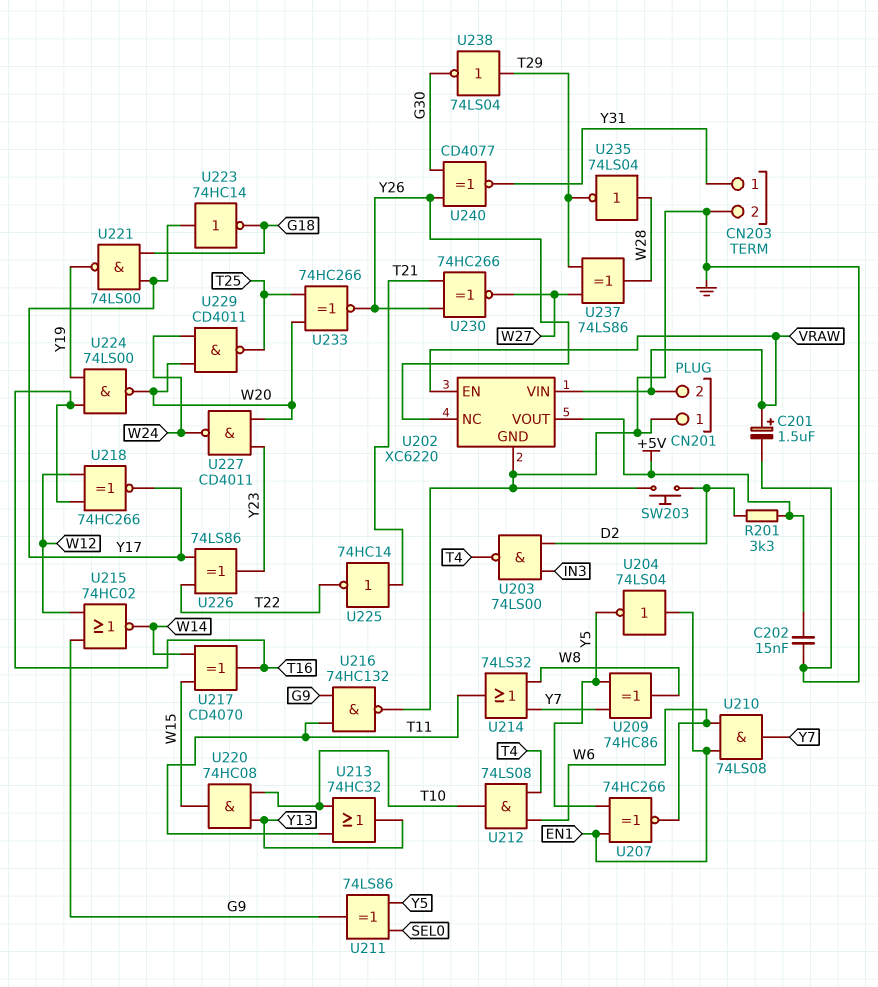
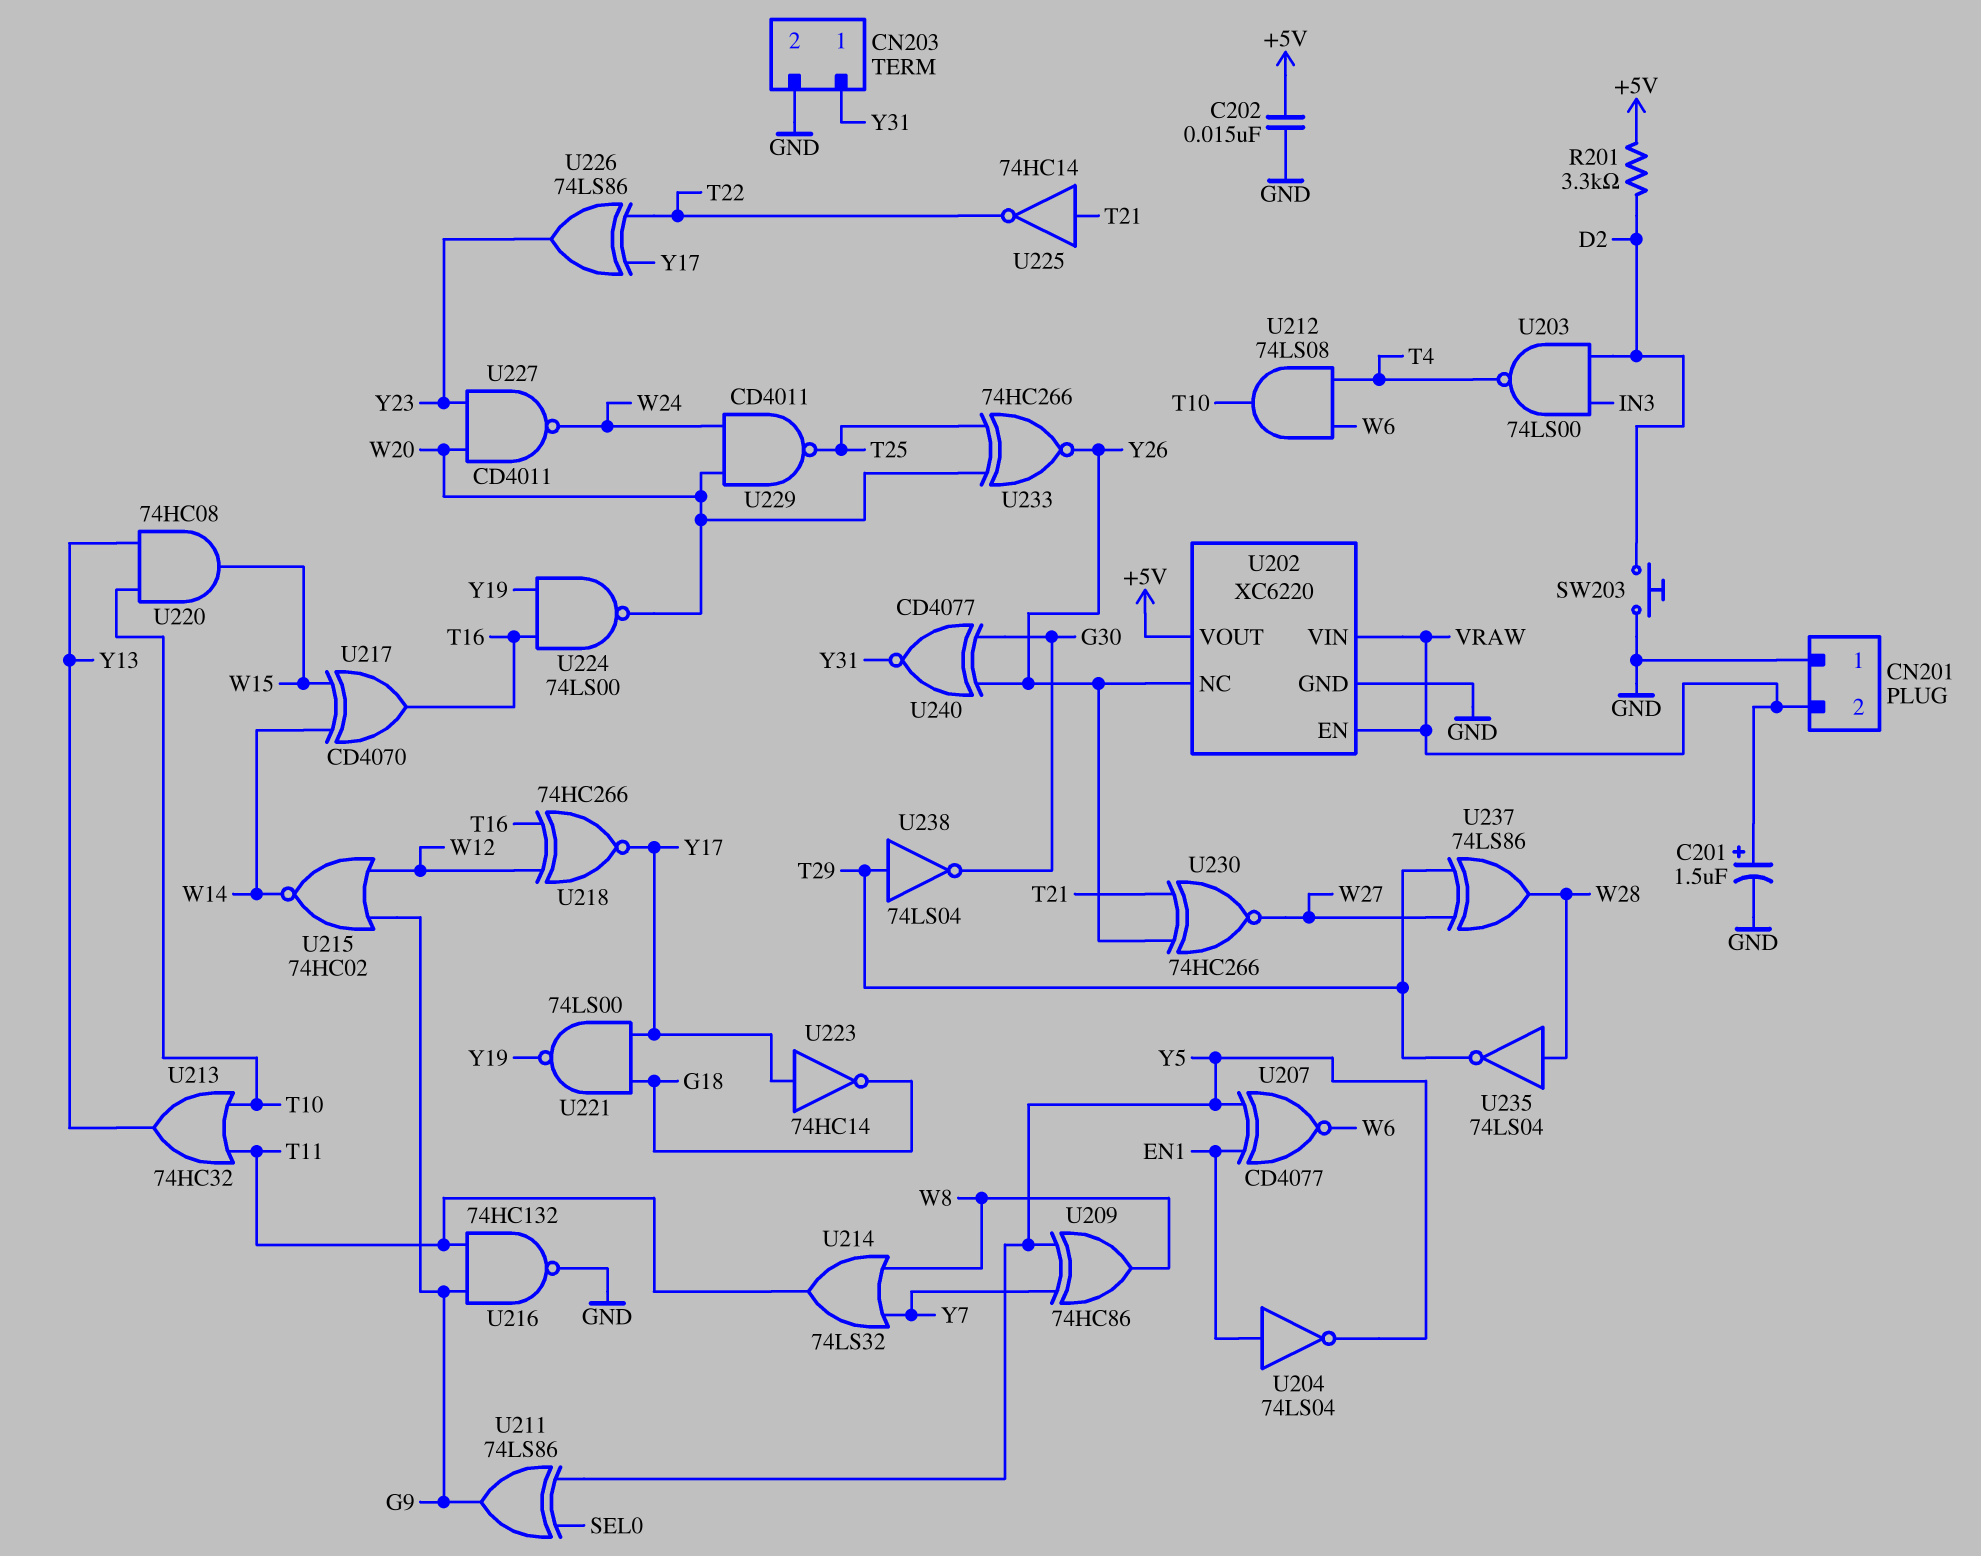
U207: XNOR 74HC266 (in EN1, in Y5, out W6) -> XNOR CD4077 (in EN1, in Y5, out W6)
U210: AND 74LS08 (in EN1, in W6, out Y7) -> none

